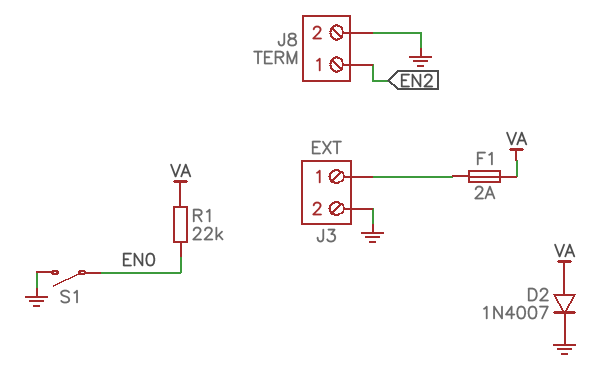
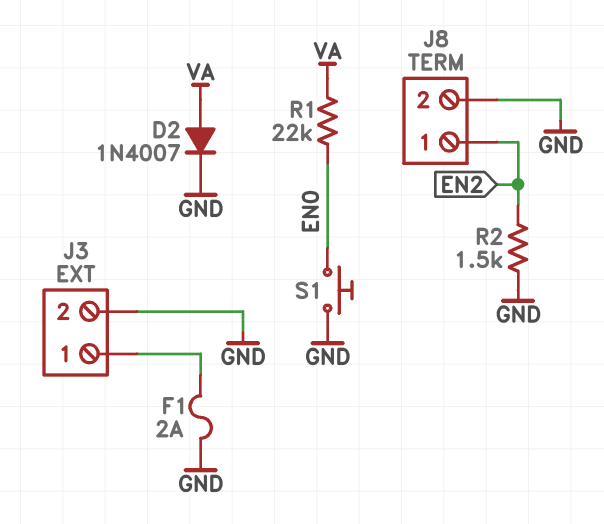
F1: 2A (J3/1, VA) -> 2A (GND, J3/1)
R2: none -> 1.5k (EN2, GND)
S1: switch (EN0, GND) -> button (EN0, GND)

